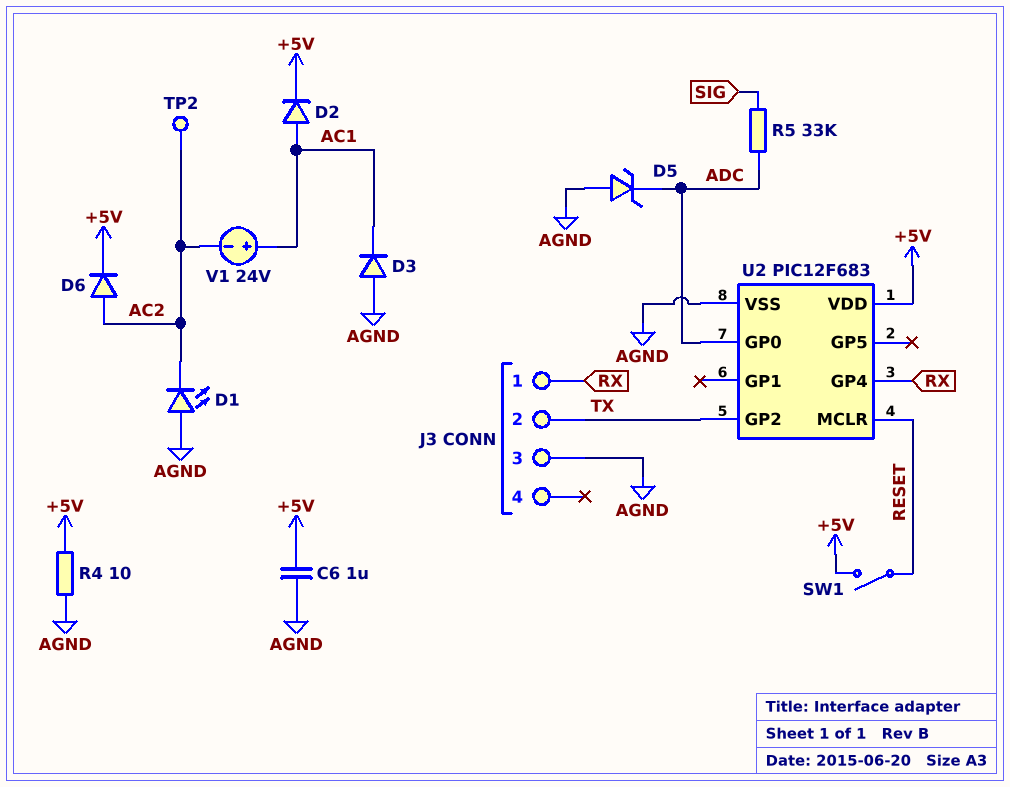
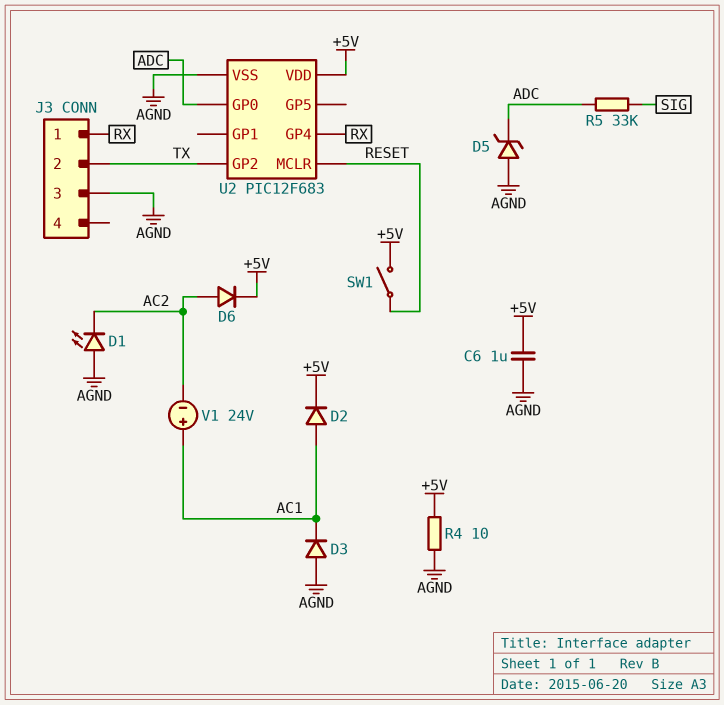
TP2: test point (AC2) -> none

